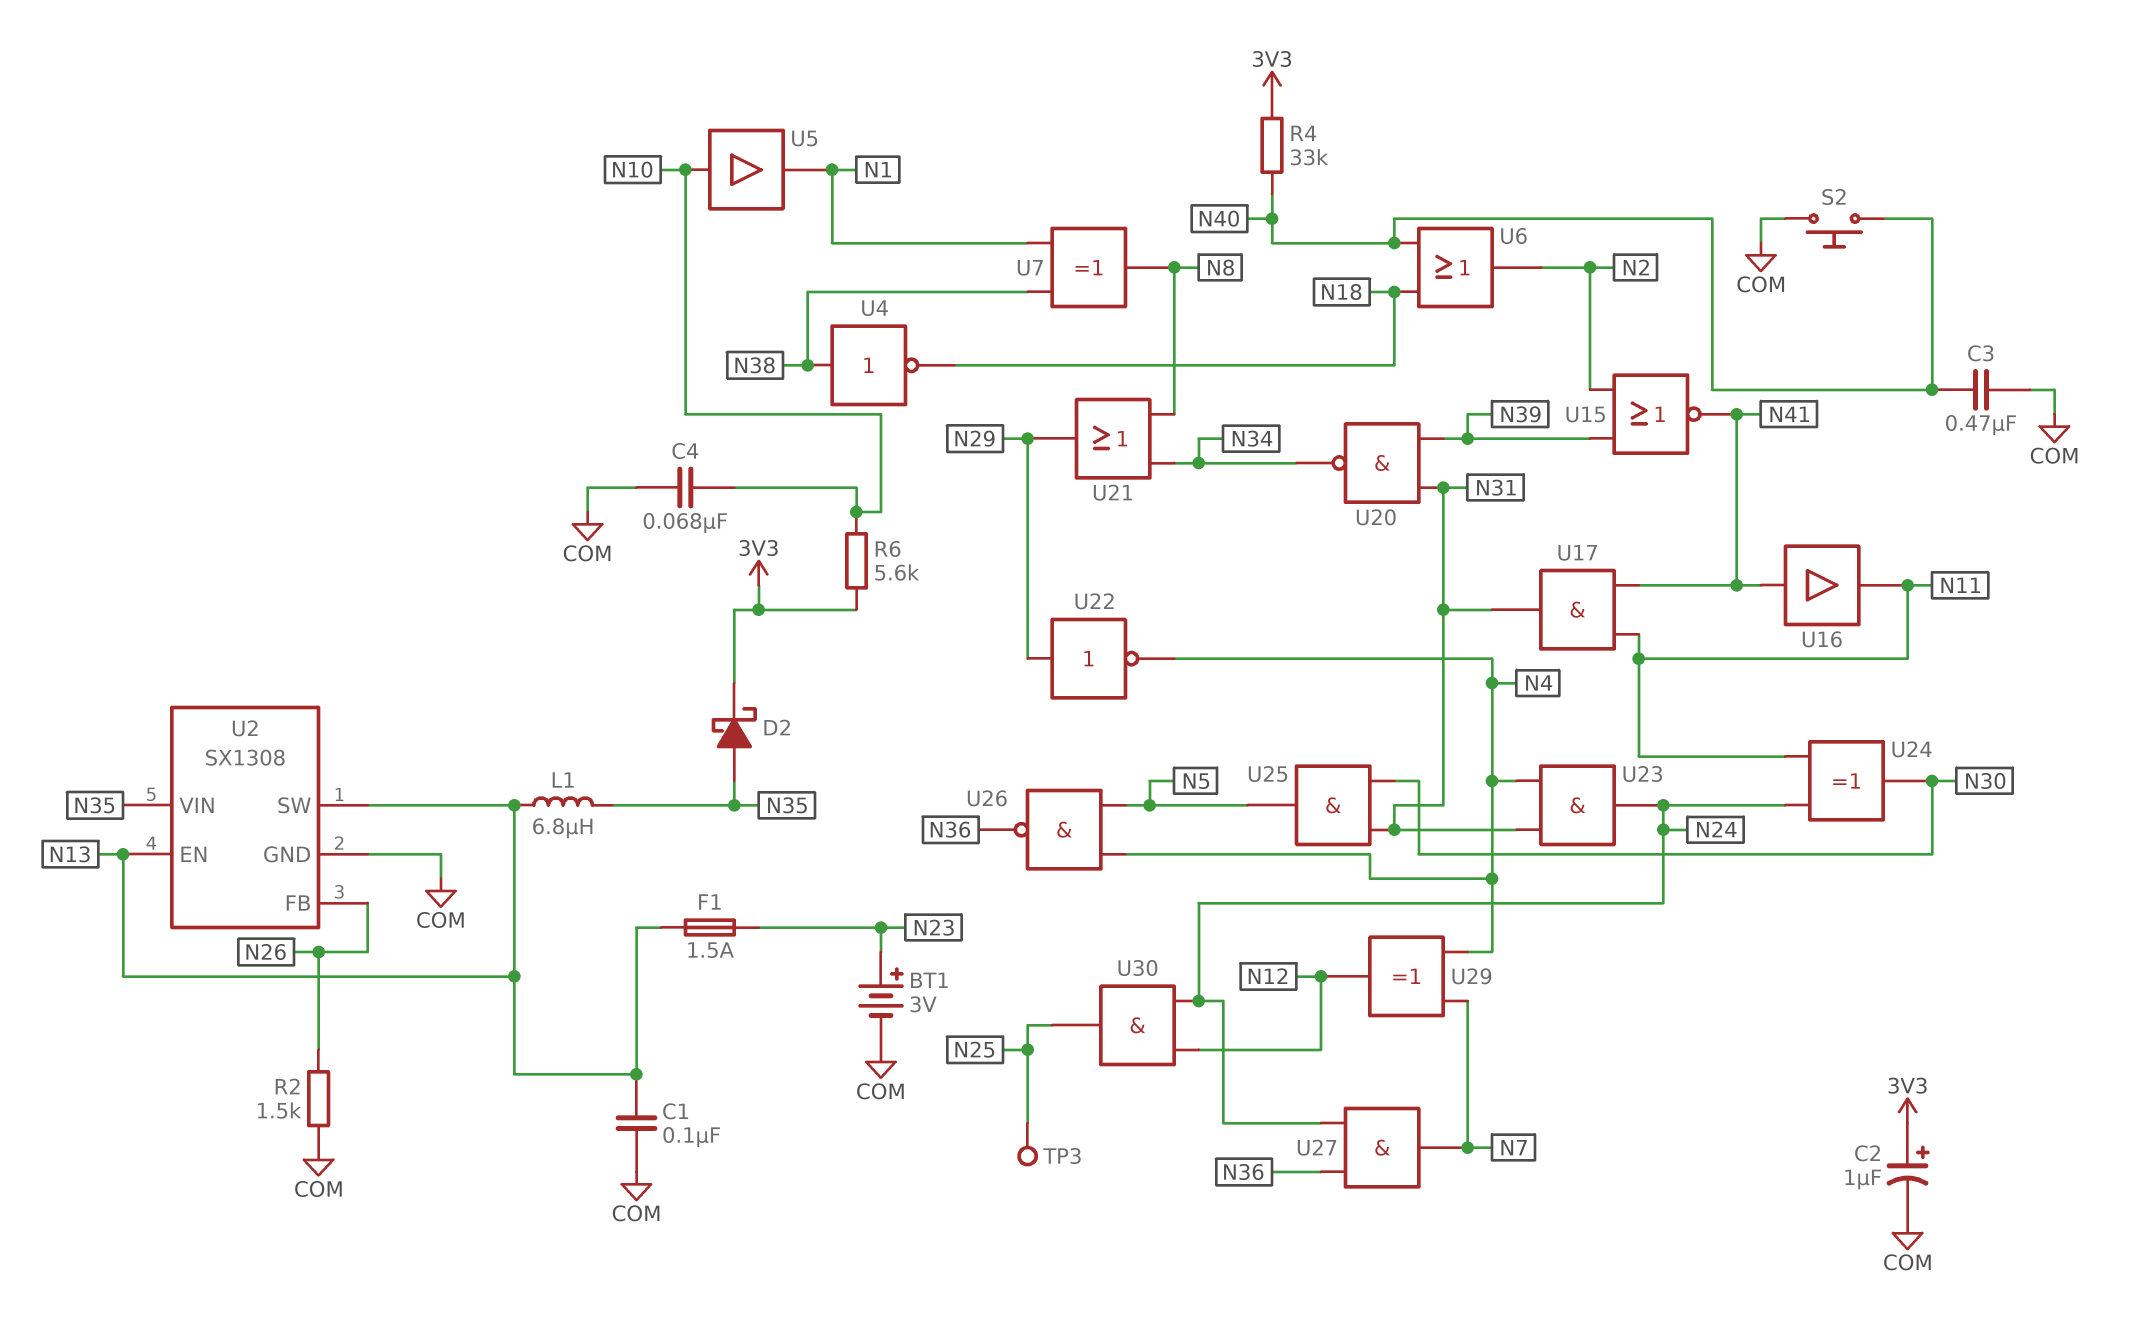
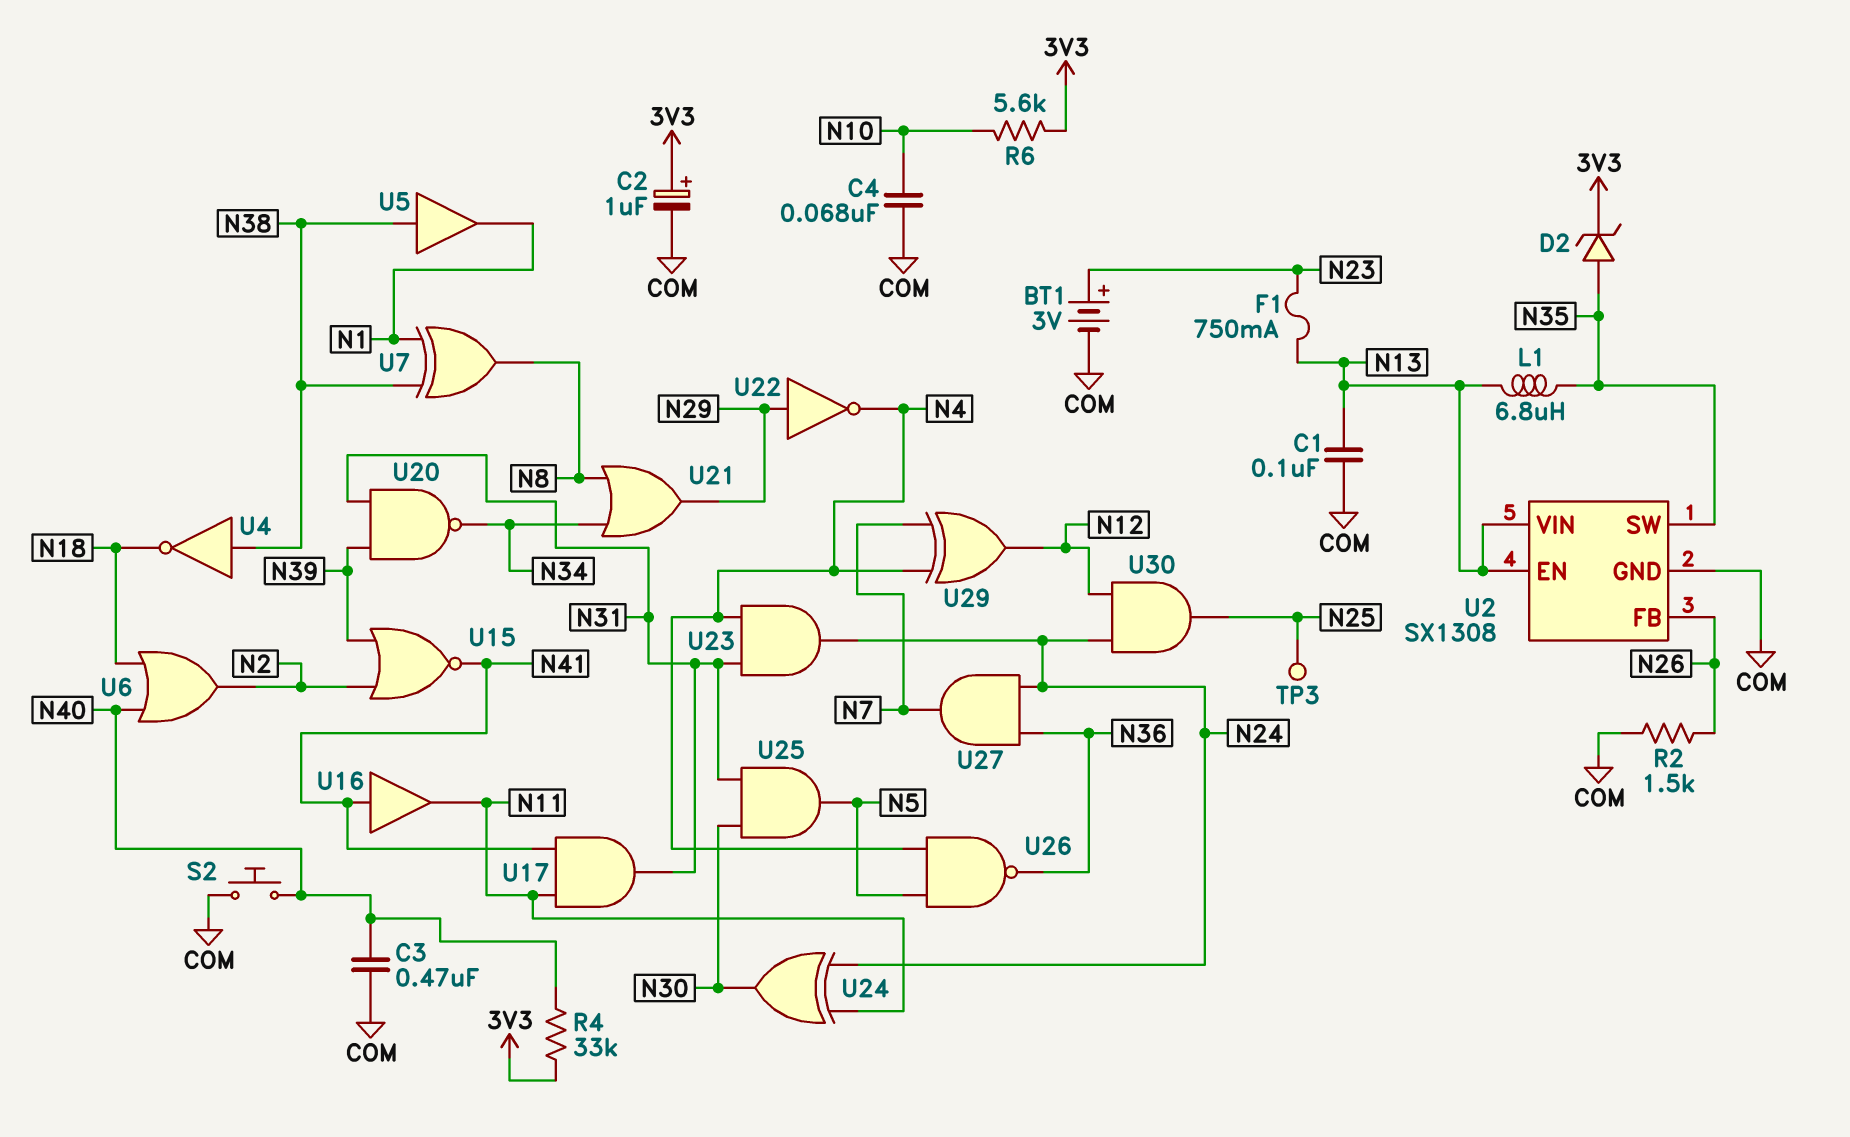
D2: schottky (A N35, K 3V3) -> zener (A N35, K 3V3)
F1: 1.5A (N13, N23) -> 750mA (N13, N23)
U2 pin SW: N13 -> N35
U2 pin VIN: N35 -> N13
U5: buffer (in N10, out N1) -> buffer (in N38, out N1)

